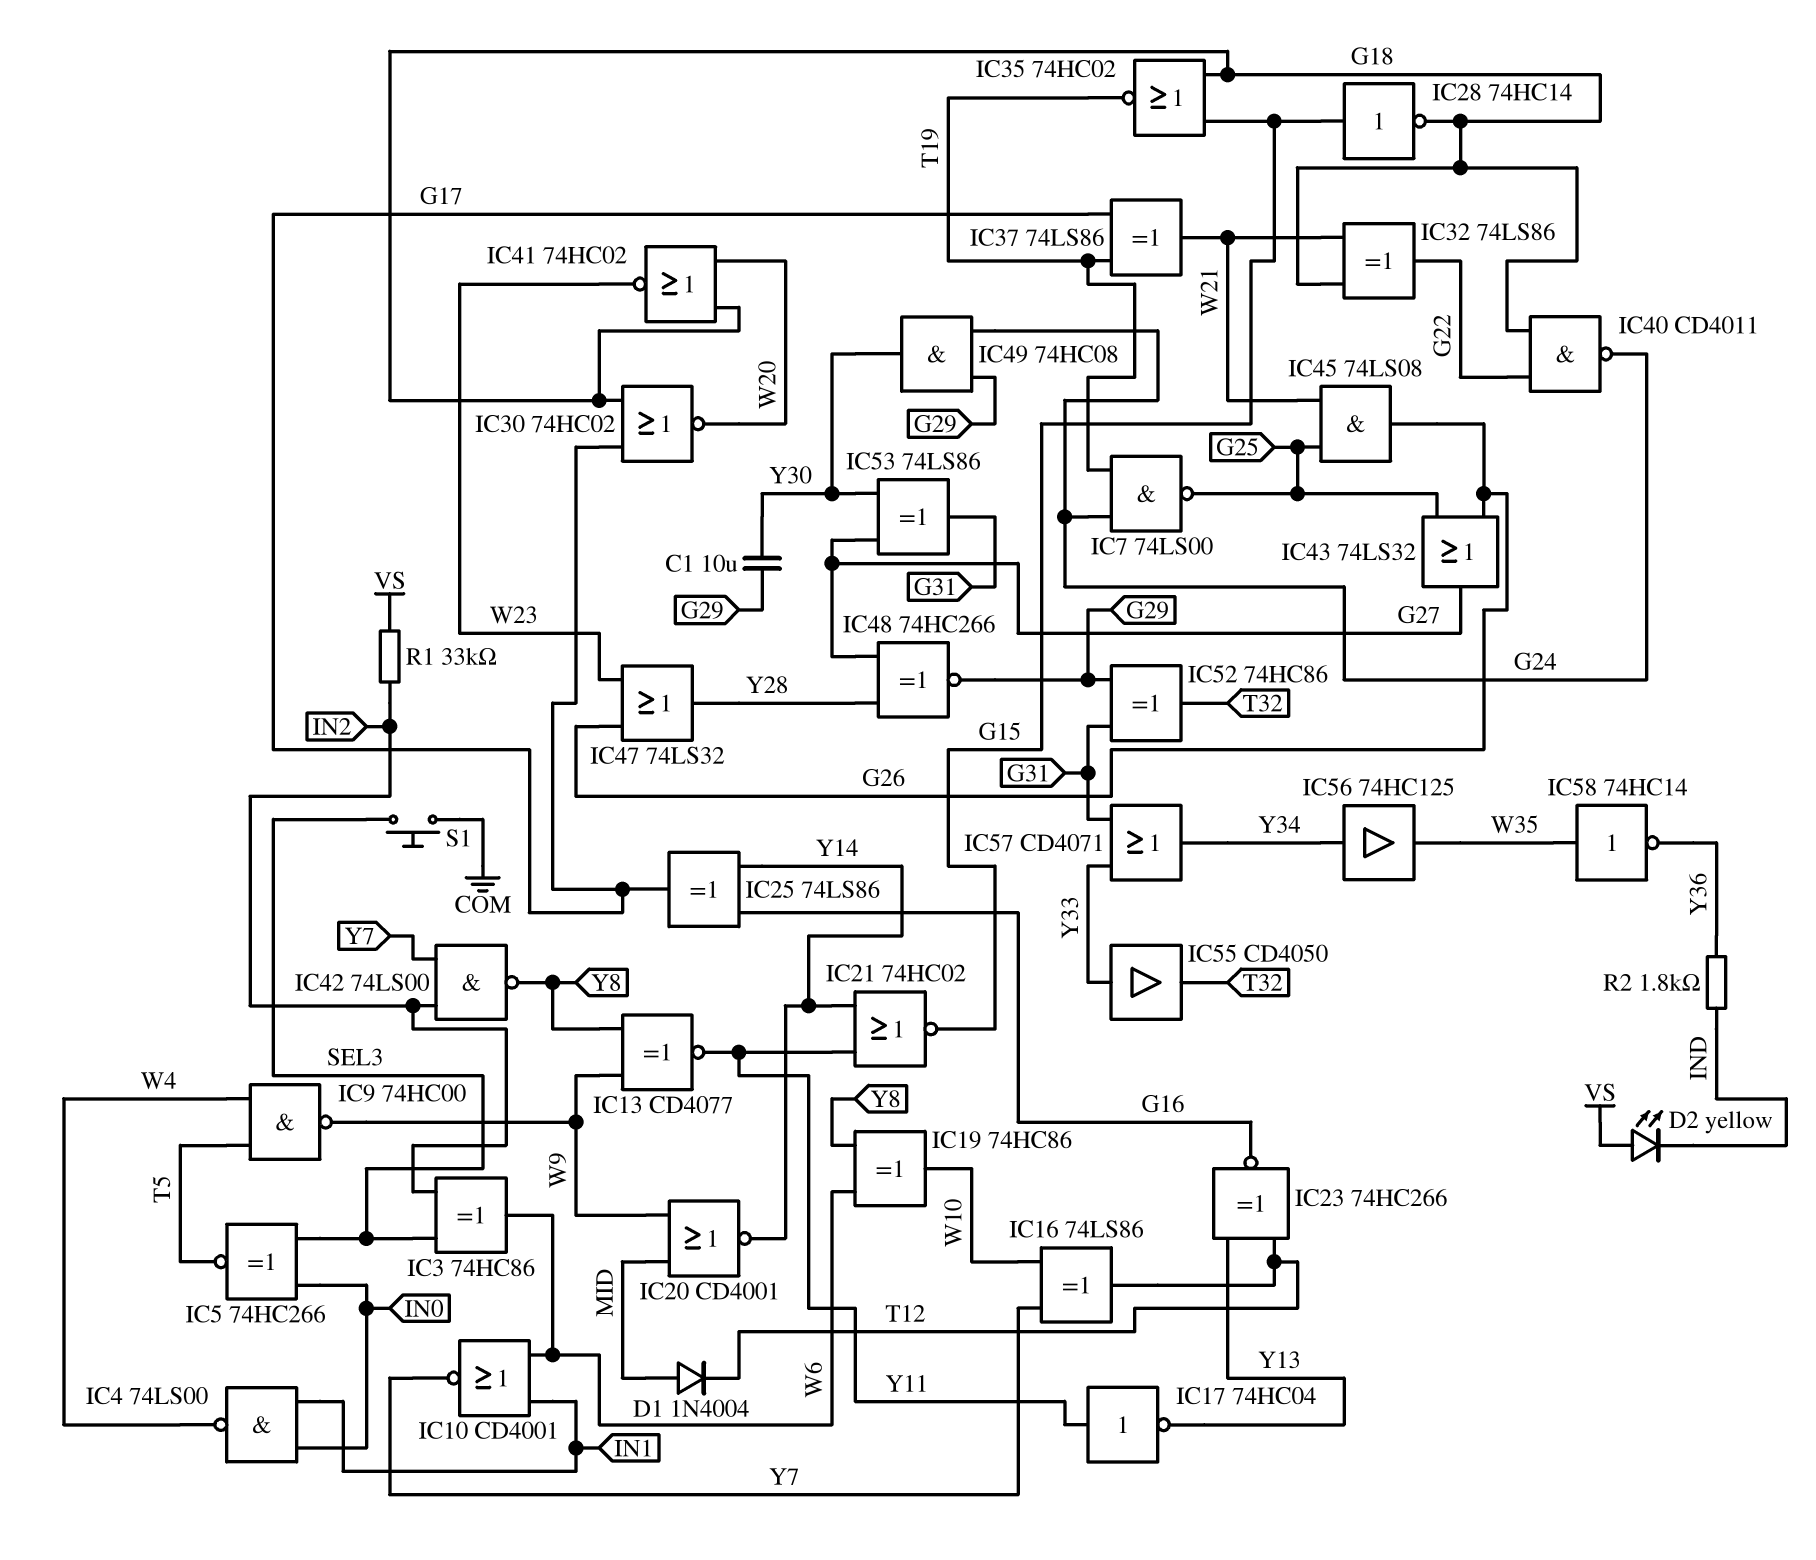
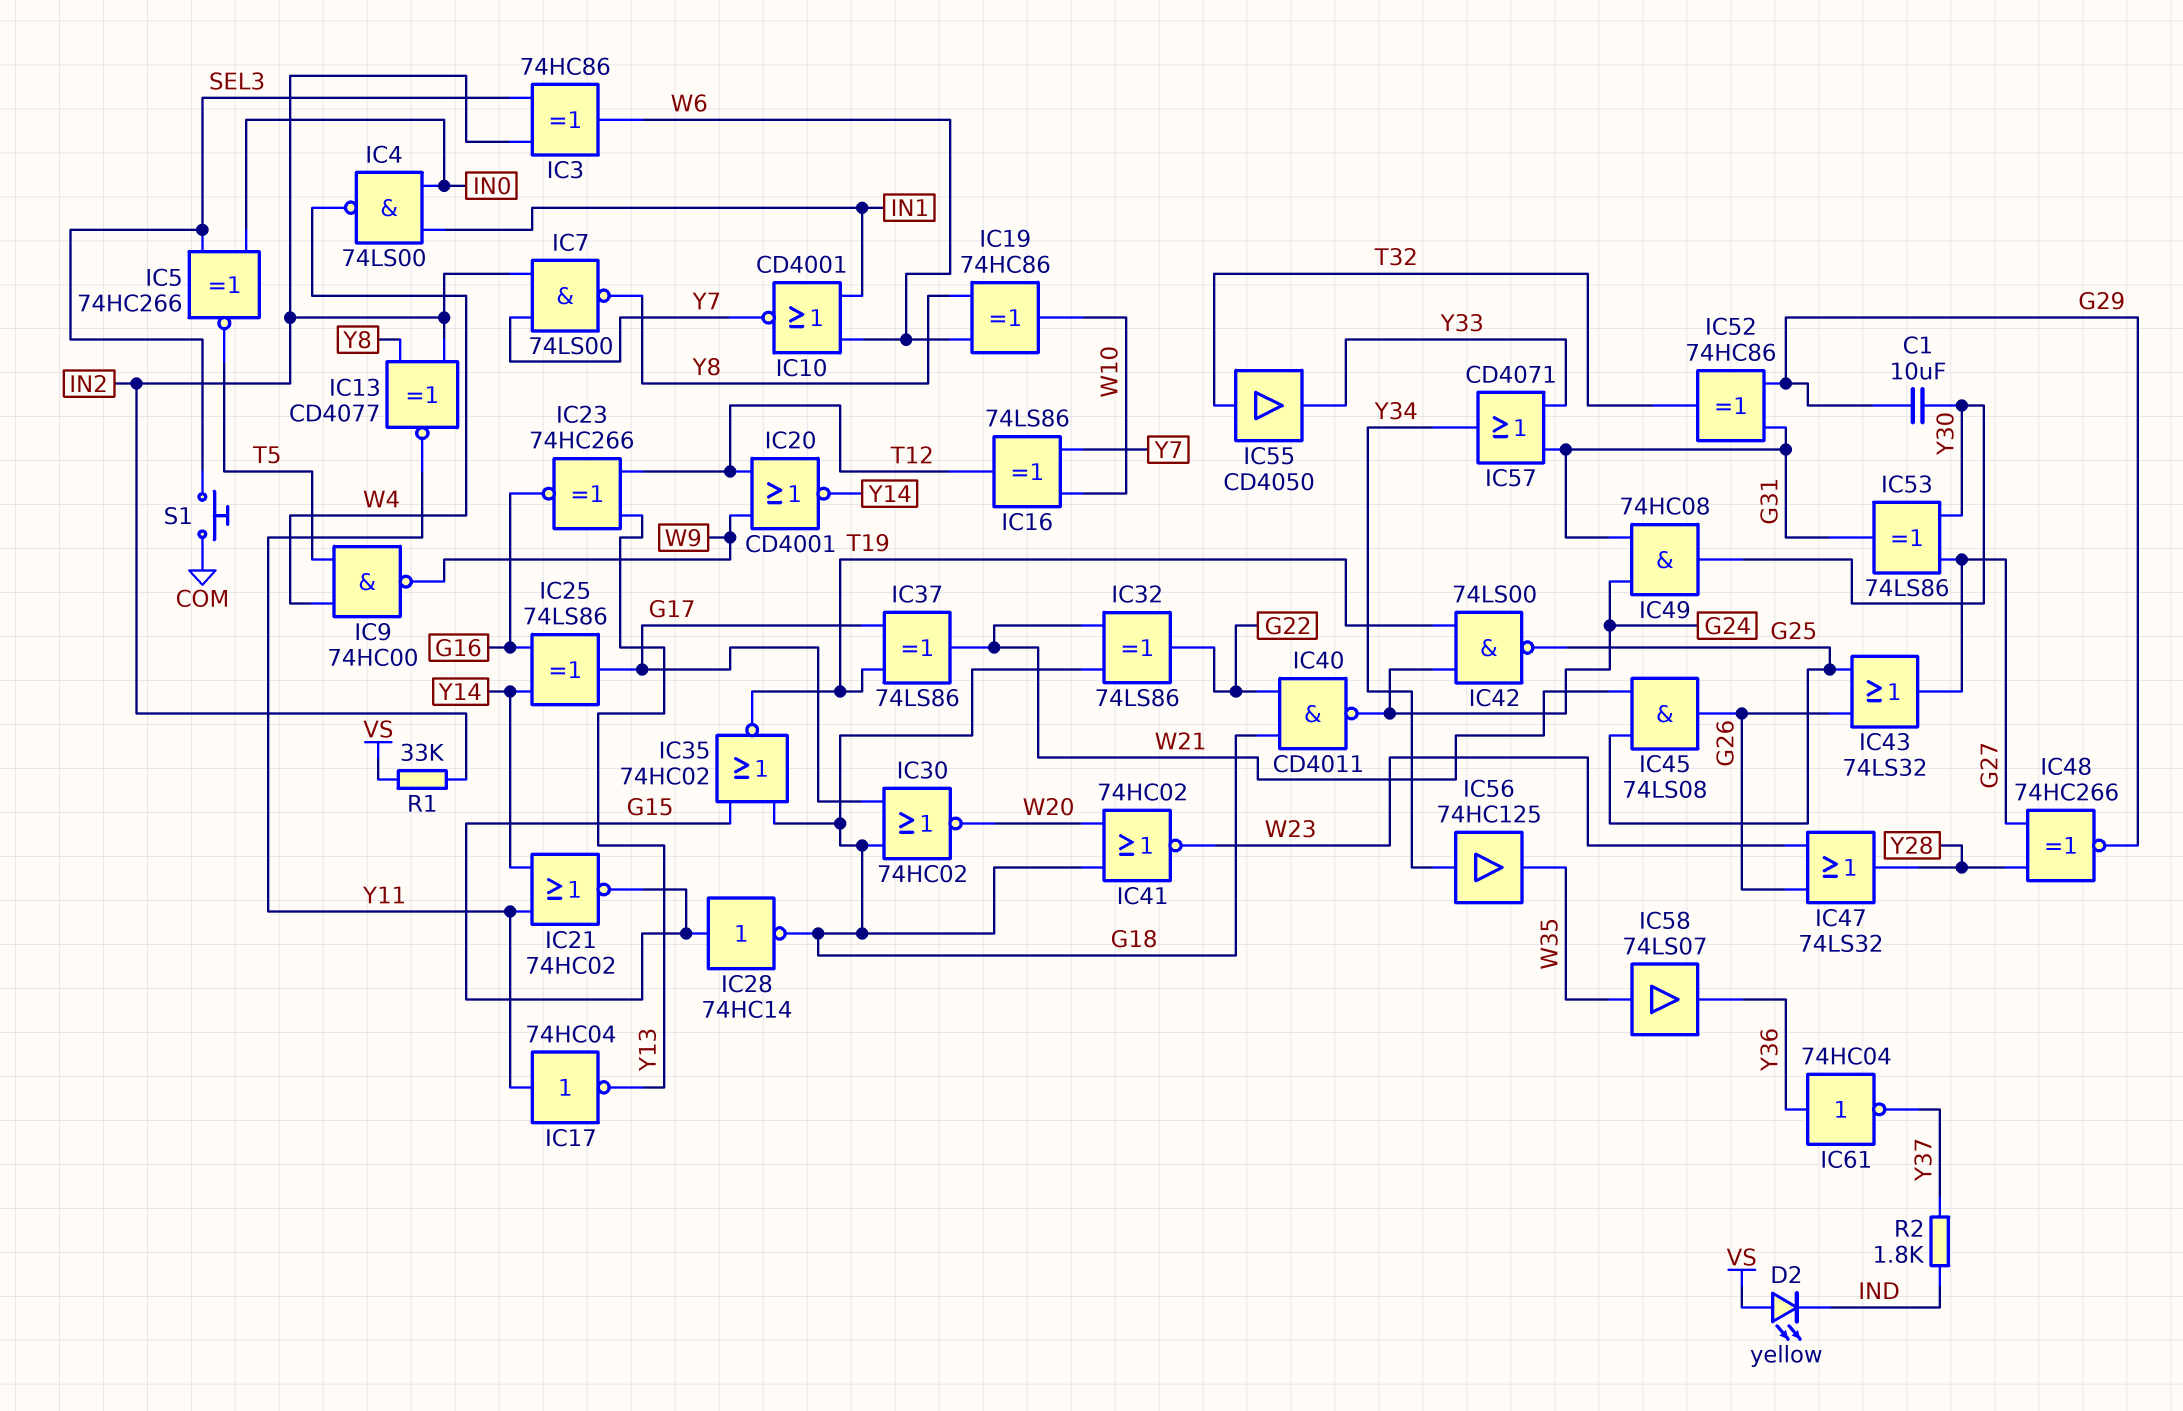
D1: diode 1N4004 (A MID, K T12) -> none
IC7: NAND 74LS00 (in G24, in T19, out G25) -> NAND 74LS00 (in IN2, in Y7, out Y8)
IC13: XNOR CD4077 (in W9, in Y8, out Y11) -> XNOR CD4077 (in IN2, in Y8, out Y11)
IC20: NOR CD4001 (in MID, in W9, out Y14) -> NOR CD4001 (in T12, in W9, out Y14)
IC42: NAND 74LS00 (in IN2, in Y7, out Y8) -> NAND 74LS00 (in G24, in T19, out G25)
IC49: AND 74HC08 (in G24, in G29, out Y30) -> AND 74HC08 (in G24, in G31, out Y30)
IC55: buffer CD4050 (in Y33, out T32) -> buffer CD4050 (in T32, out Y33)
IC58: NOT 74HC14 (in W35, out Y36) -> buffer 74LS07 (in W35, out Y36)
IC61: none -> NOT 74HC04 (in Y36, out Y37)
R2: 1.8k (IND, Y36) -> 1.8k (IND, Y37)

